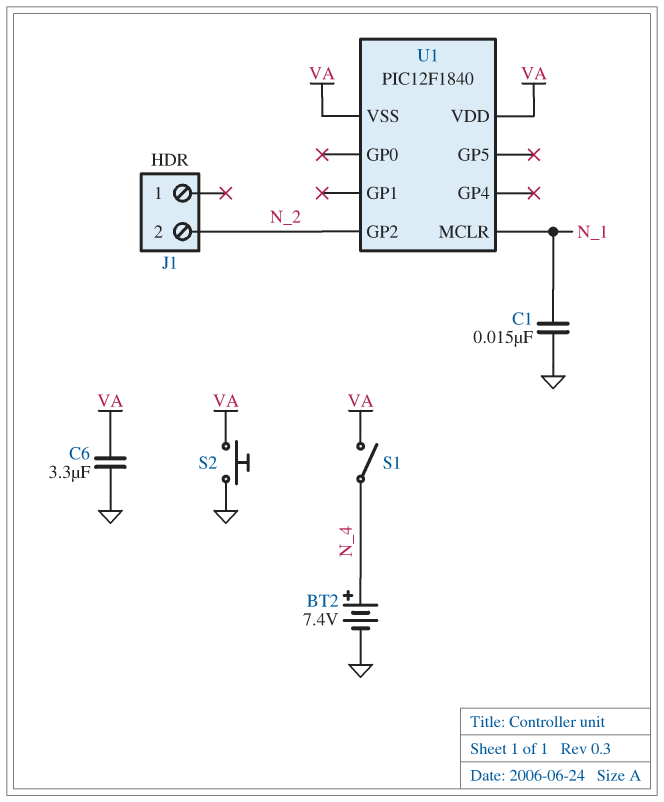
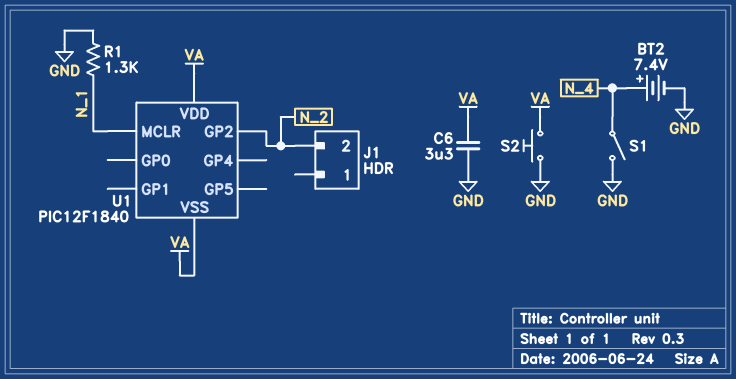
C1: 15nF (GND, N_1) -> none
R1: none -> 1.3k (GND, N_1)
S1: switch (N_4, VA) -> switch (GND, N_4)

